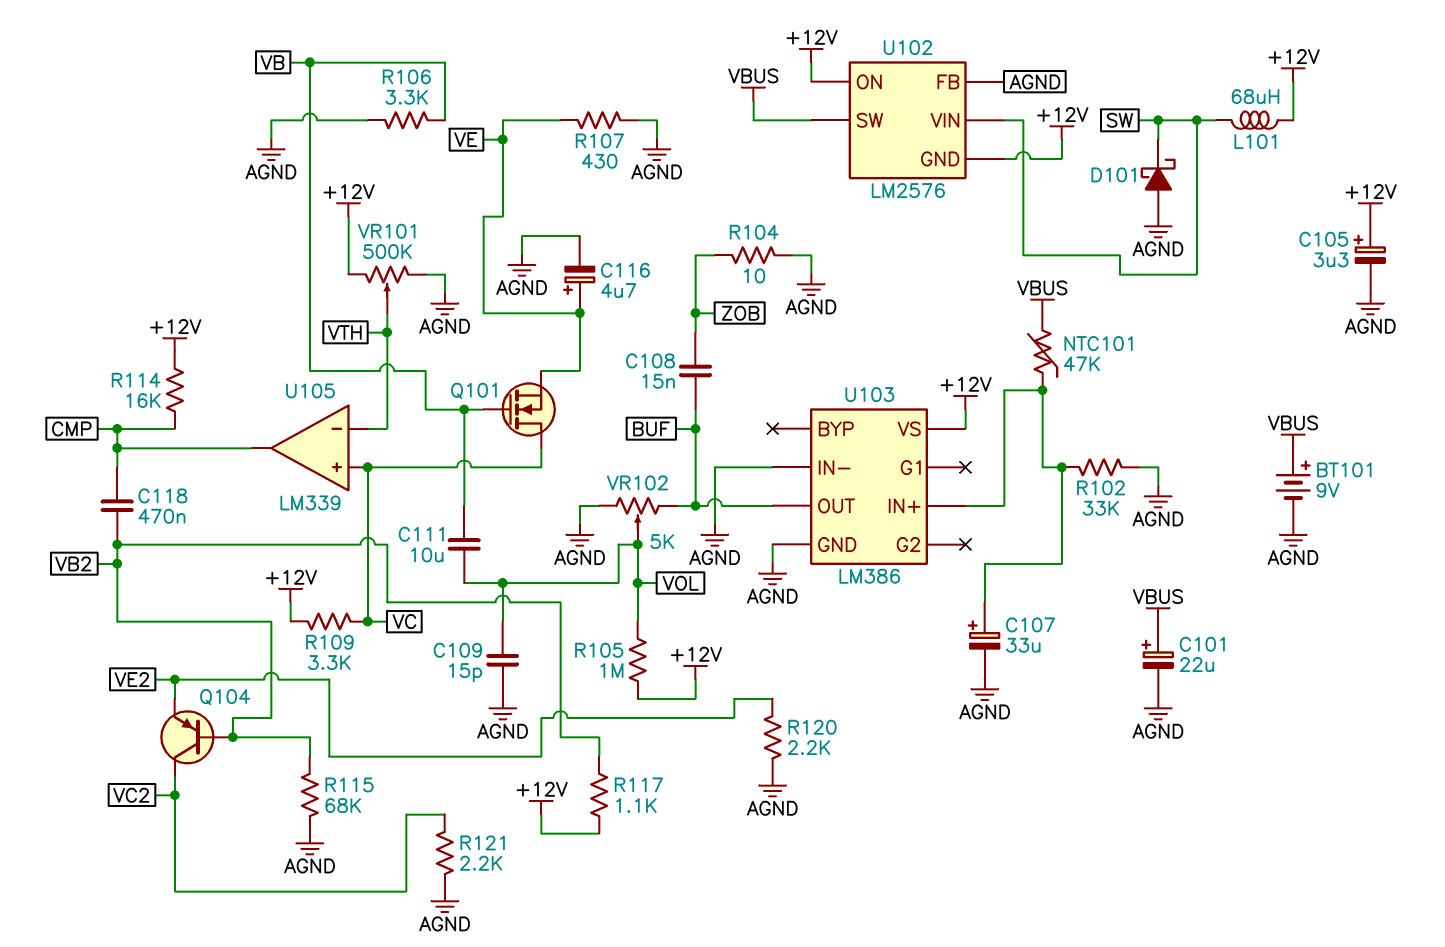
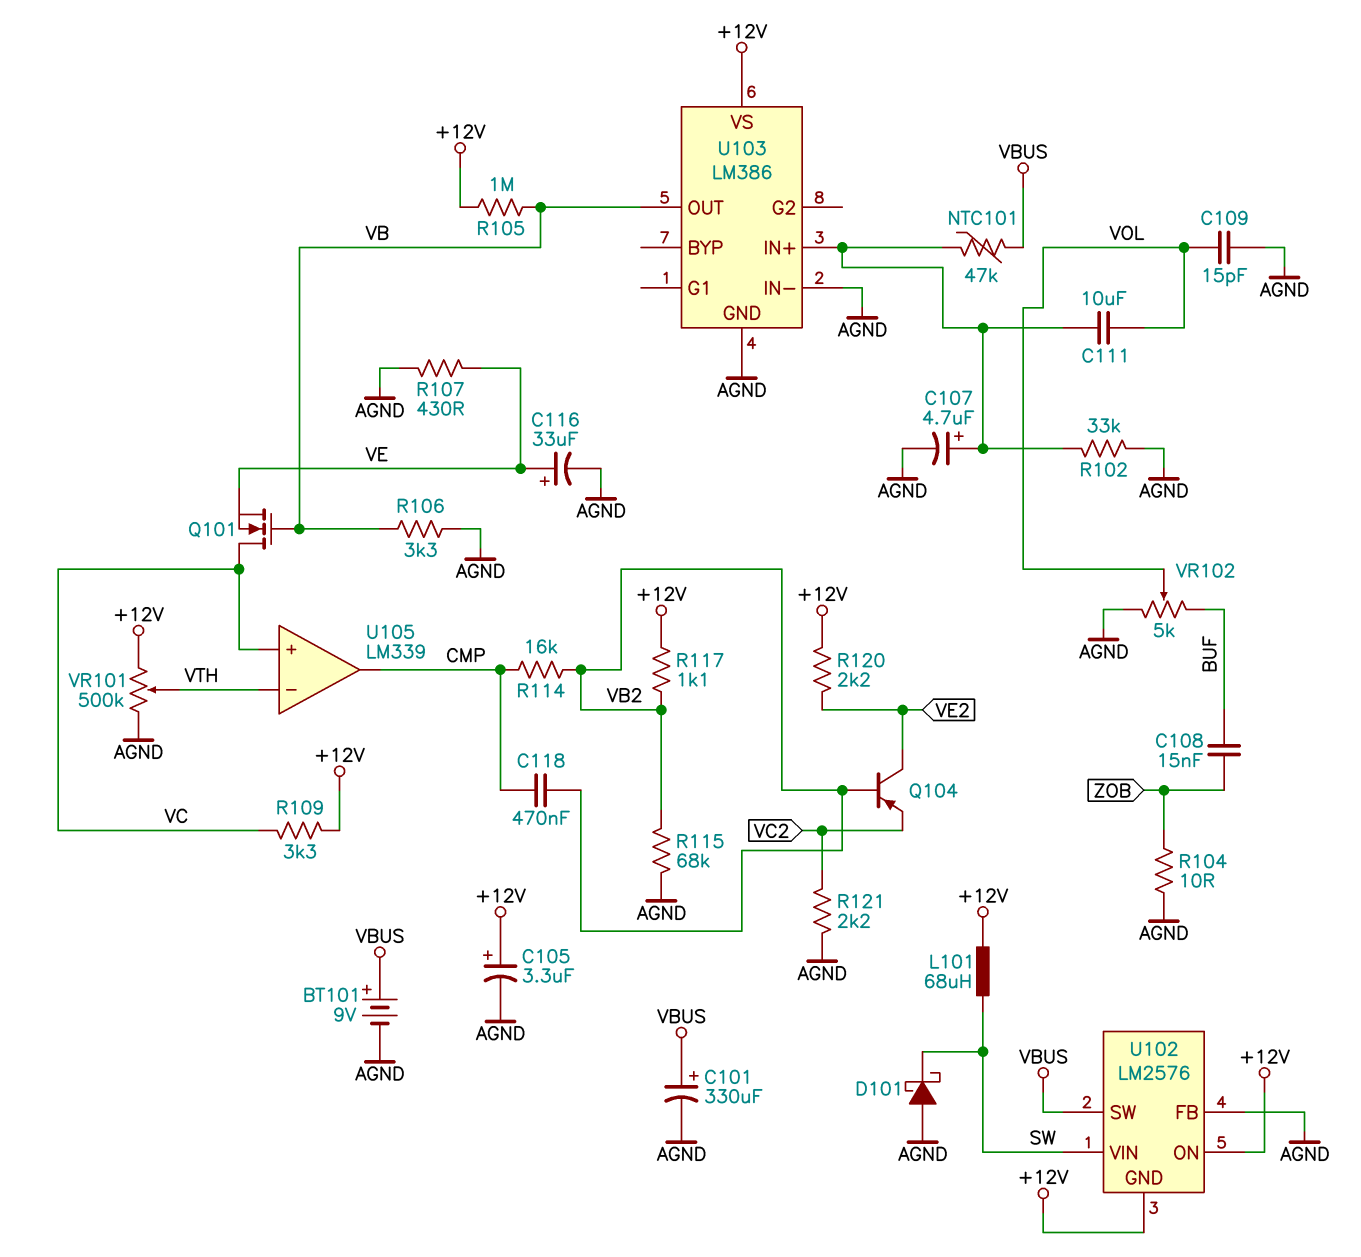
C101: 22uF (plus VBUS, minus AGND) -> 330uF (plus VBUS, minus AGND)
C107: 33uF (plus U103/IN+, minus AGND) -> 4.7uF (plus U103/IN+, minus AGND)
C111: 10uF (VB, VOL) -> 10uF (U103/IN+, VOL)
C116: 4.7uF (plus VE, minus AGND) -> 33uF (plus VE, minus AGND)
Q104: PNP (B VB2, C VC2, E VE2) -> PNP (B VB2, C VE2, E VC2)
R105: 1M (+12V, VOL) -> 1M (+12V, VB)
R114: 16k (+12V, CMP) -> 16k (CMP, VB2)
R120: 2.2k (AGND, VE2) -> 2.2k (+12V, VE2)
U103 pin OUT: BUF -> VB

